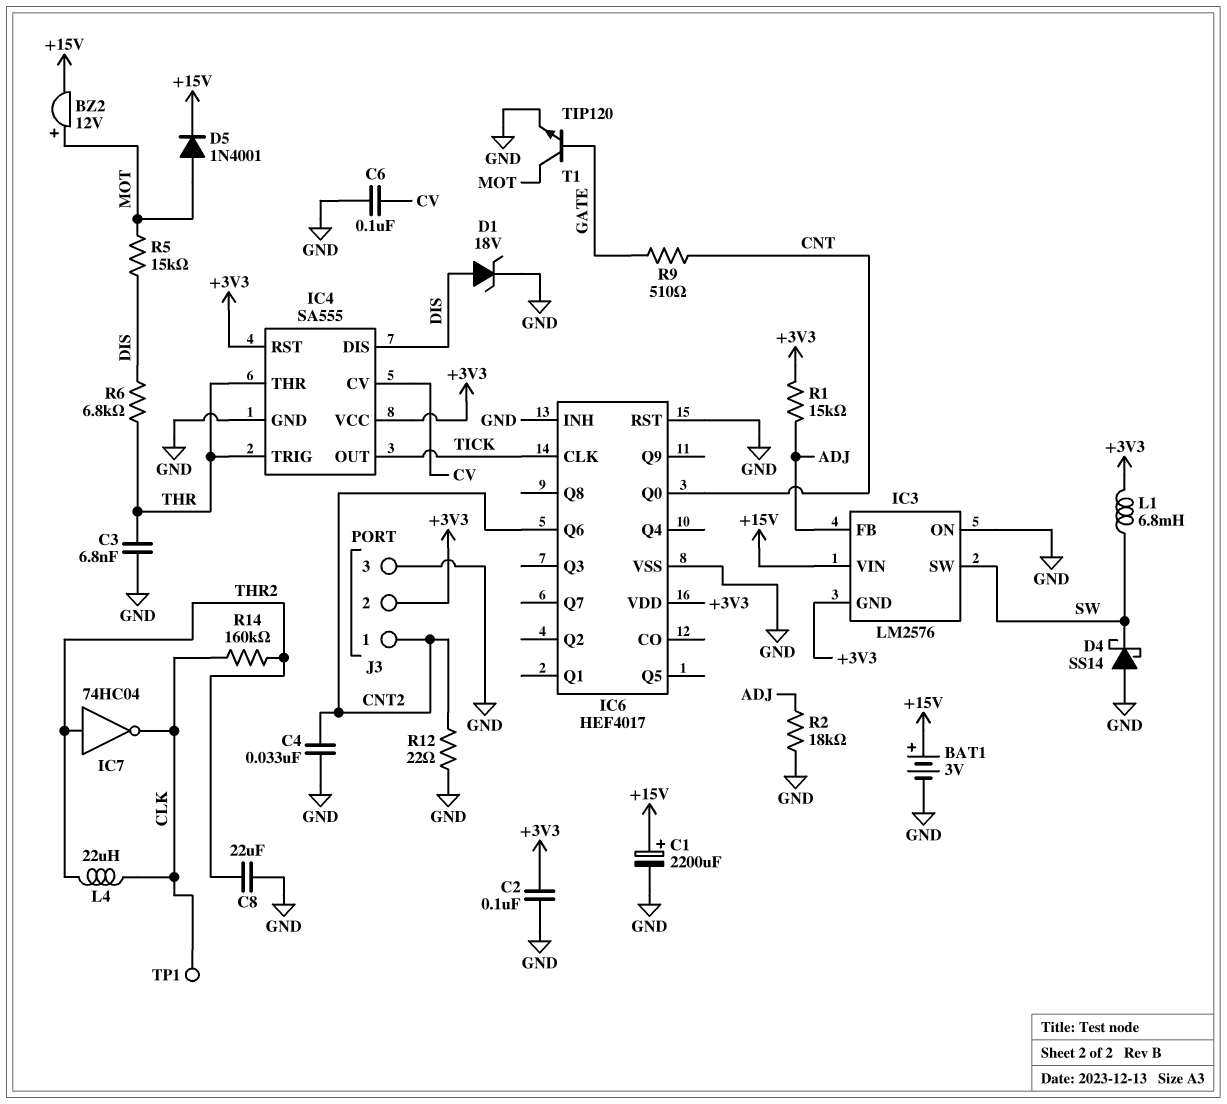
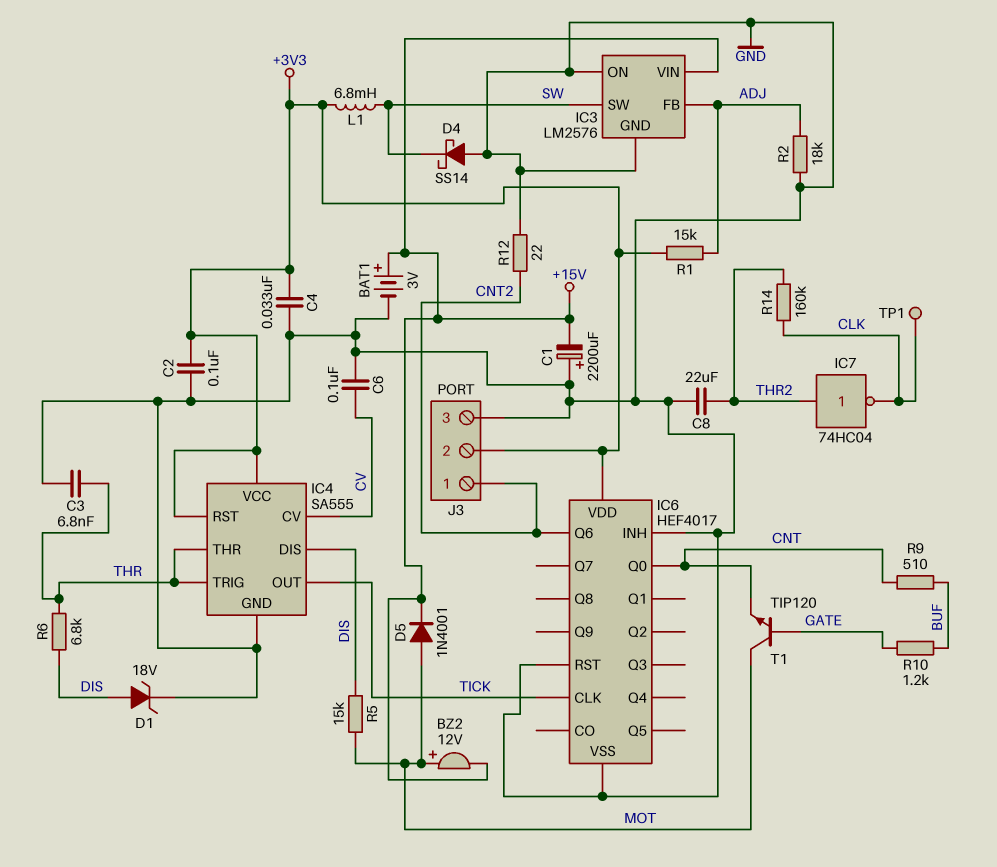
C1: 2200uF (plus +15V, minus GND) -> 2200uF (plus GND, minus +15V)
C4: 33nF (CNT2, GND) -> 33nF (+3V3, GND)
IC3 pin GND: +3V3 -> GND
L4: 22uH (CLK, THR2) -> none
R9: 510 (CNT, GATE) -> 510 (BUF, CNT)
R10: none -> 1.2k (BUF, GATE)
T1: NPN TIP120 (B GATE, C MOT, E GND) -> NPN TIP120 (B GATE, C MOT, E CNT)

